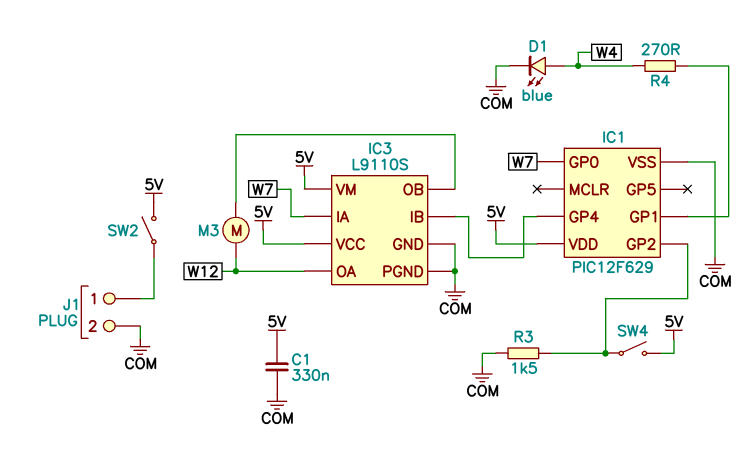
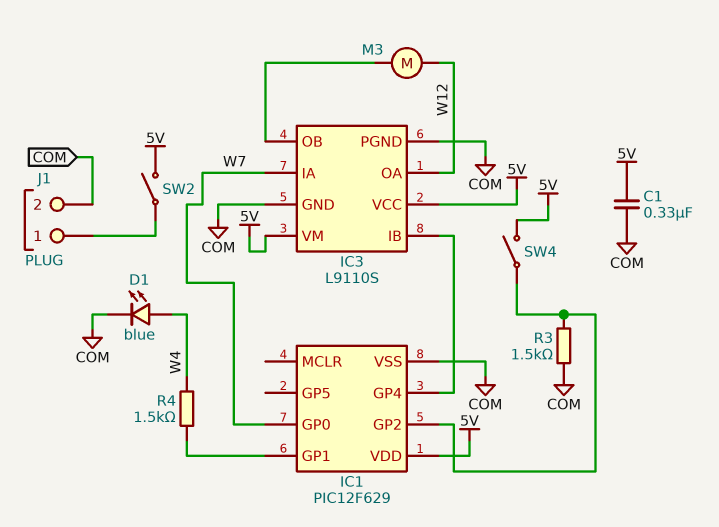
R4: 270 (IC1/GP1, W4) -> 1.5k (IC1/GP1, W4)

